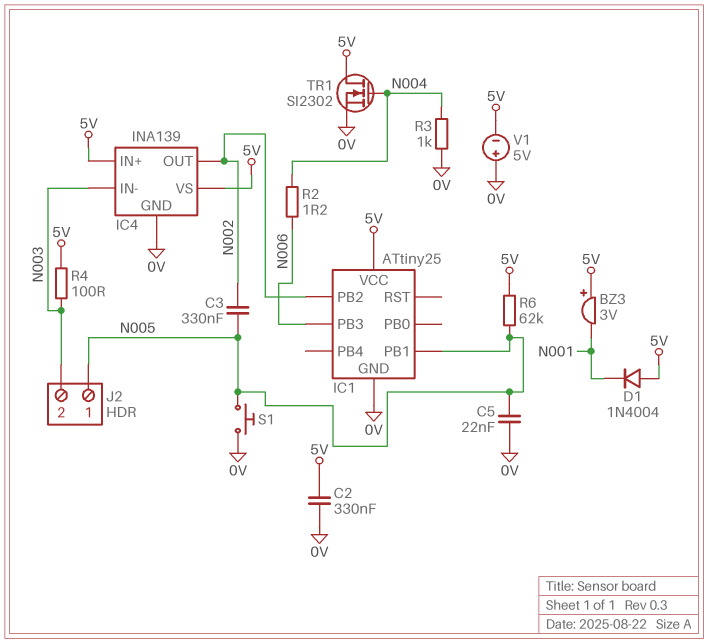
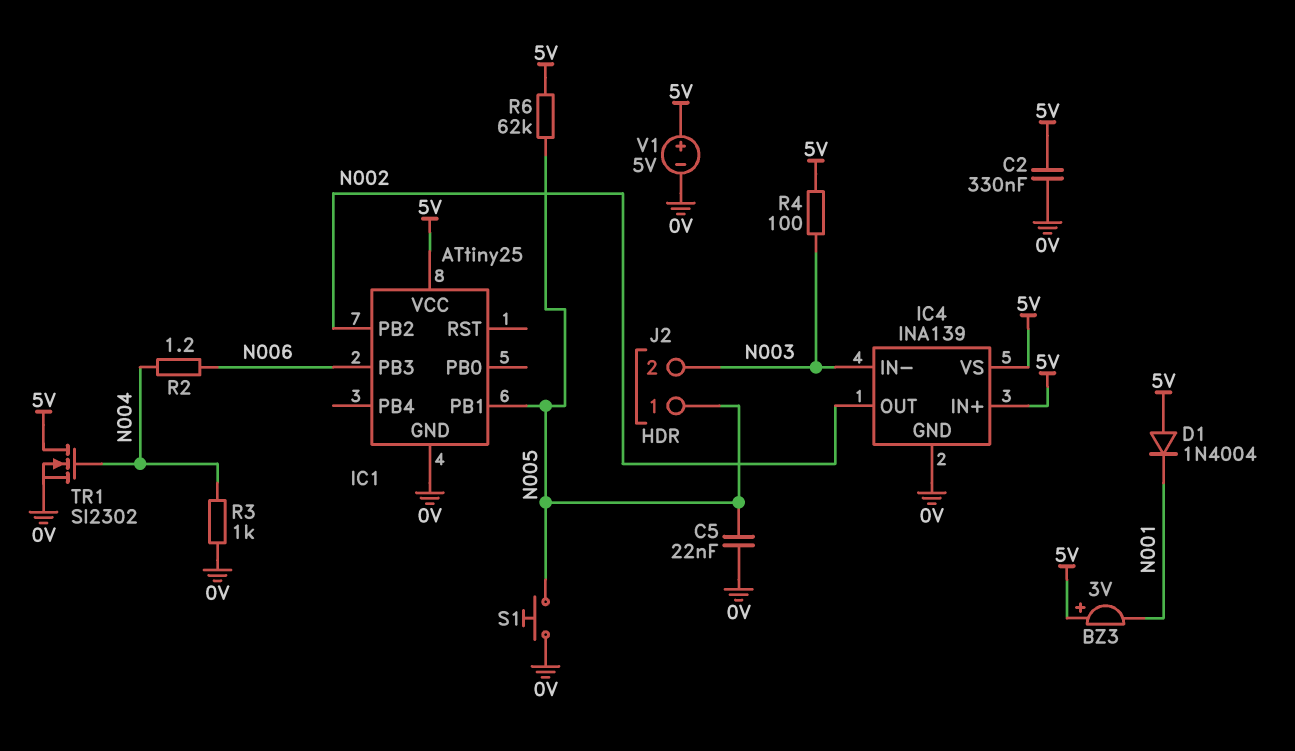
C3: 330nF (N002, N005) -> none
V1: 5V (plus 0V, minus 5V) -> 5V (plus 5V, minus 0V)

